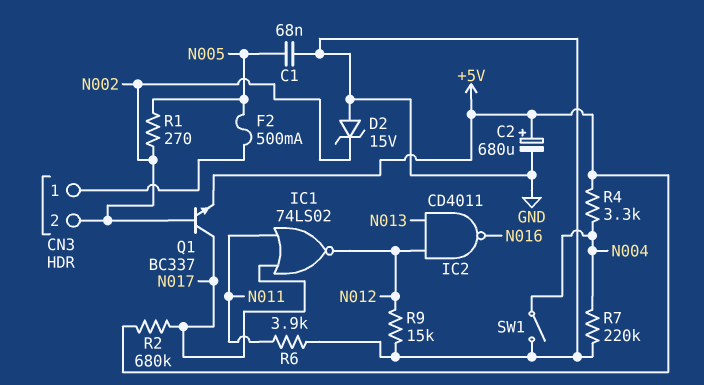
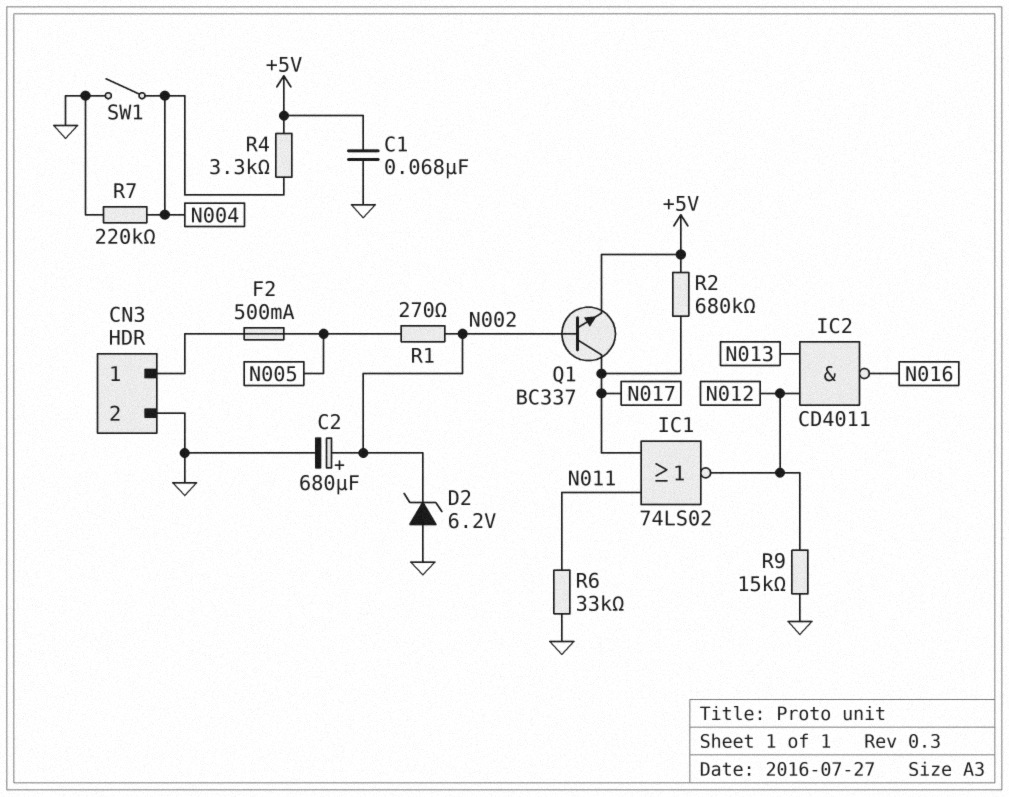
C1: 68nF (GND, N005) -> 68nF (+5V, GND)
C2: 680uF (plus +5V, minus GND) -> 680uF (plus N002, minus GND)
CN3 pin 2: N002 -> GND
D2: zener 15V (A GND, K N002) -> zener 6.2V (A GND, K N002)
R6: 3.9k (GND, N011) -> 33k (GND, N011)

